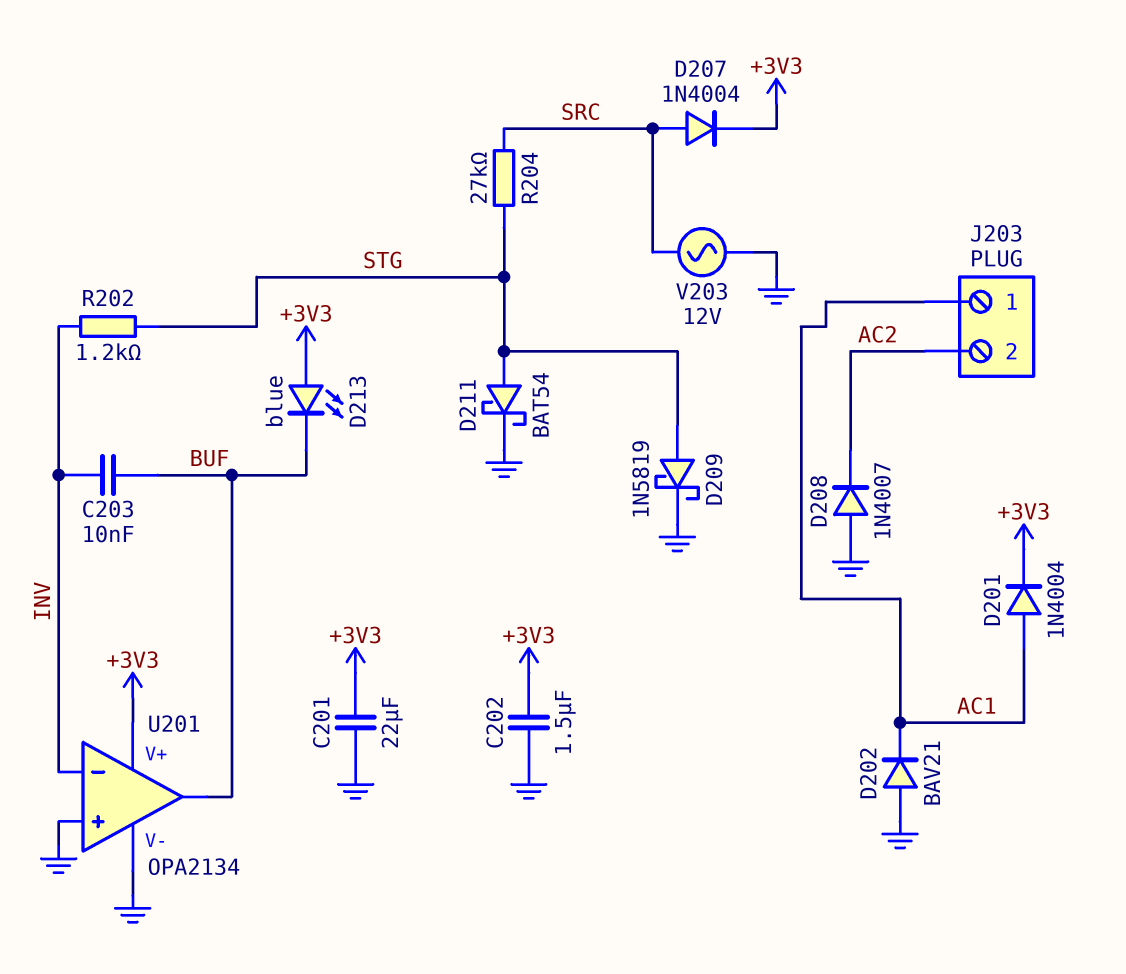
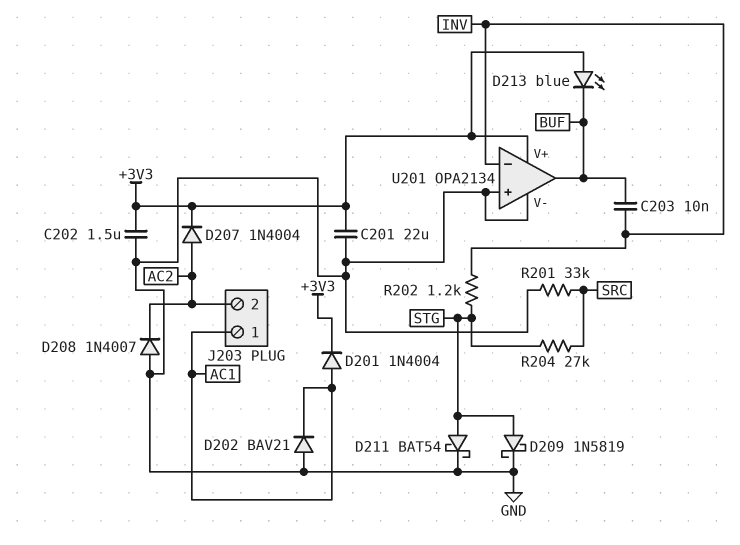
D207: diode 1N4004 (A SRC, K +3V3) -> diode 1N4004 (A AC2, K +3V3)
R201: none -> 33k (GND, SRC)
V203: AC 12V (GND, SRC) -> none

